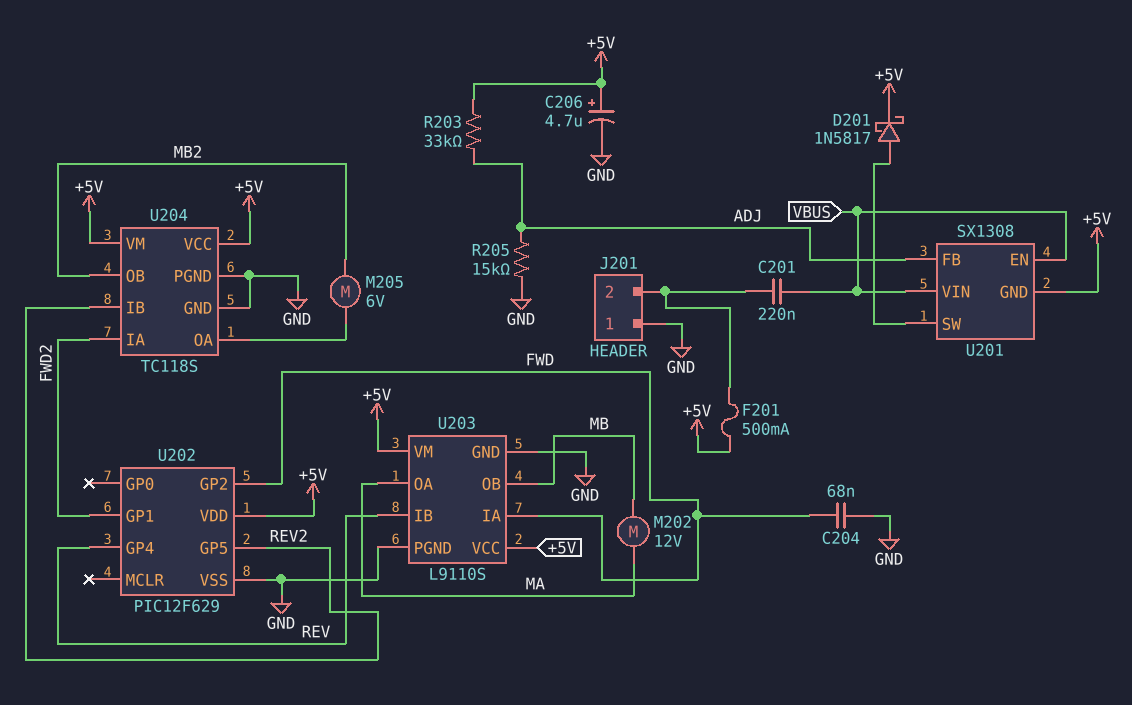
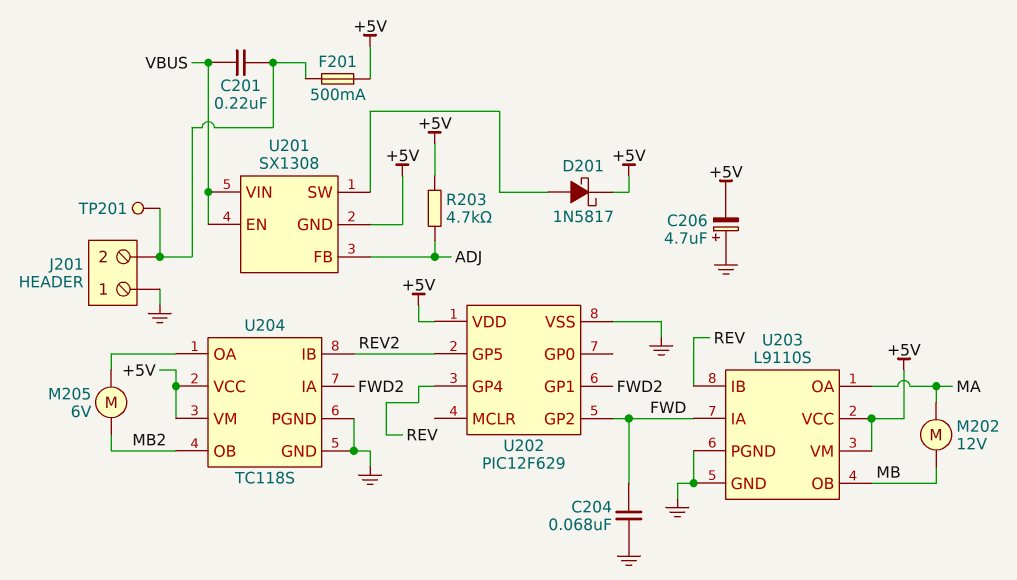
C206: 4.7uF (plus +5V, minus GND) -> 4.7uF (plus GND, minus +5V)
R203: 33k (+5V, ADJ) -> 4.7k (+5V, ADJ)
R205: 15k (ADJ, GND) -> none
TP201: none -> test point (J201/2)

